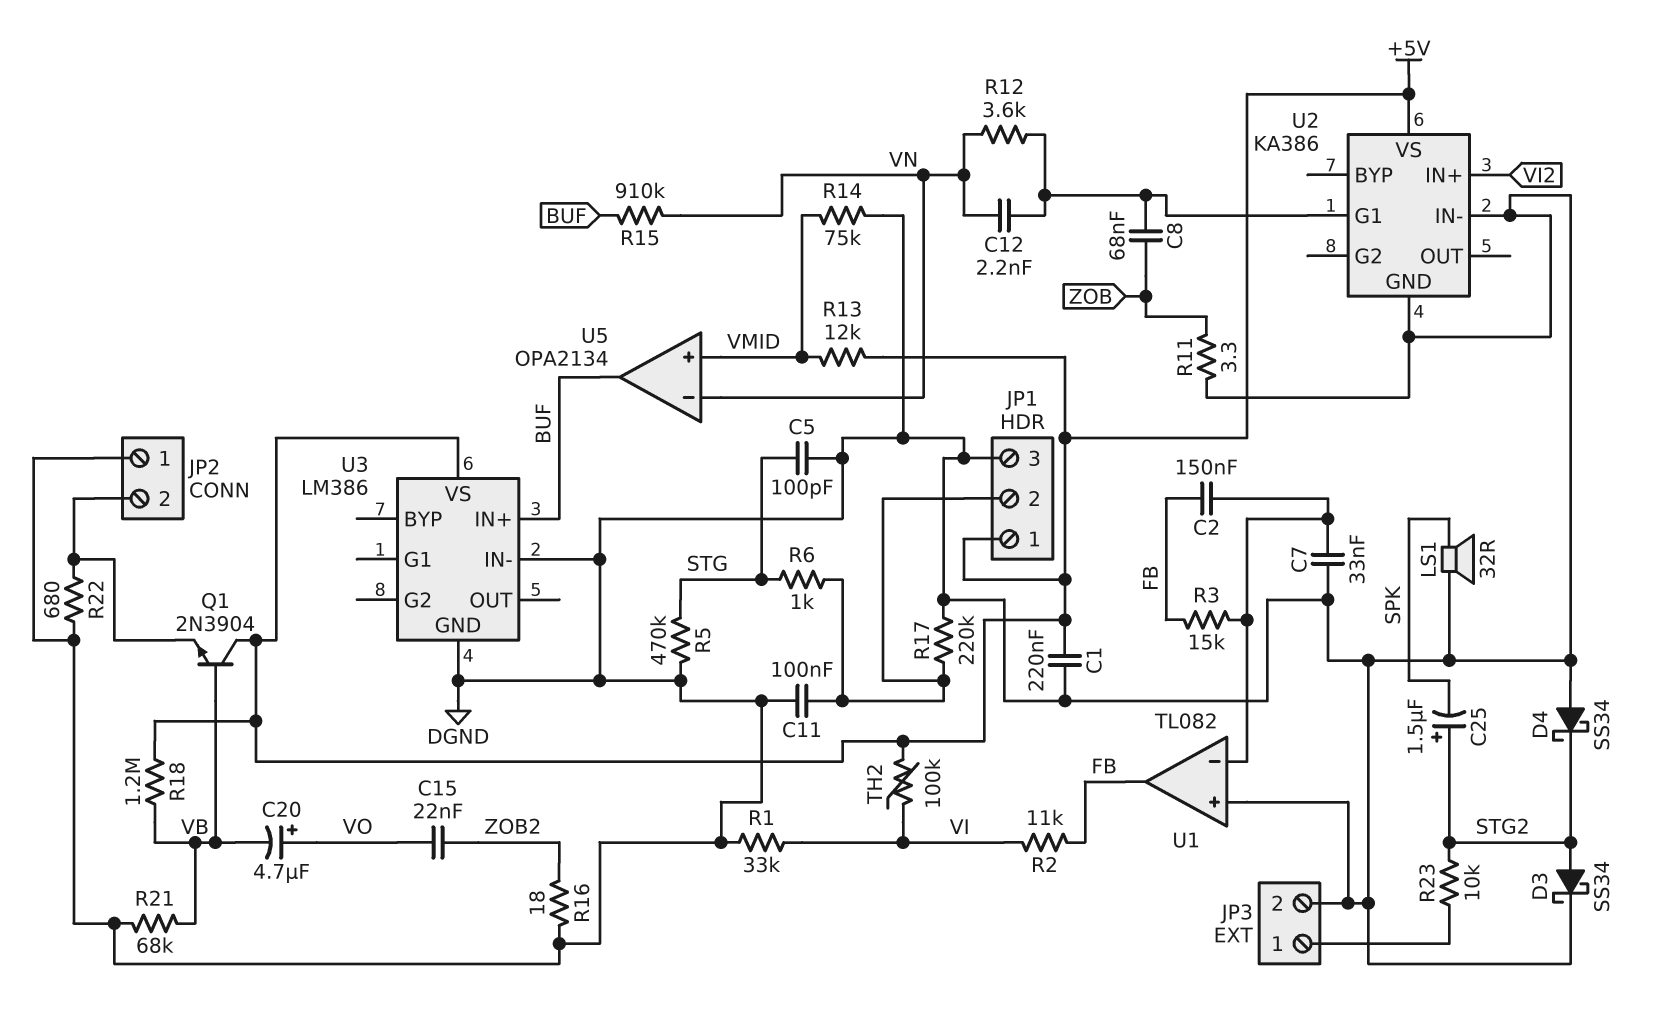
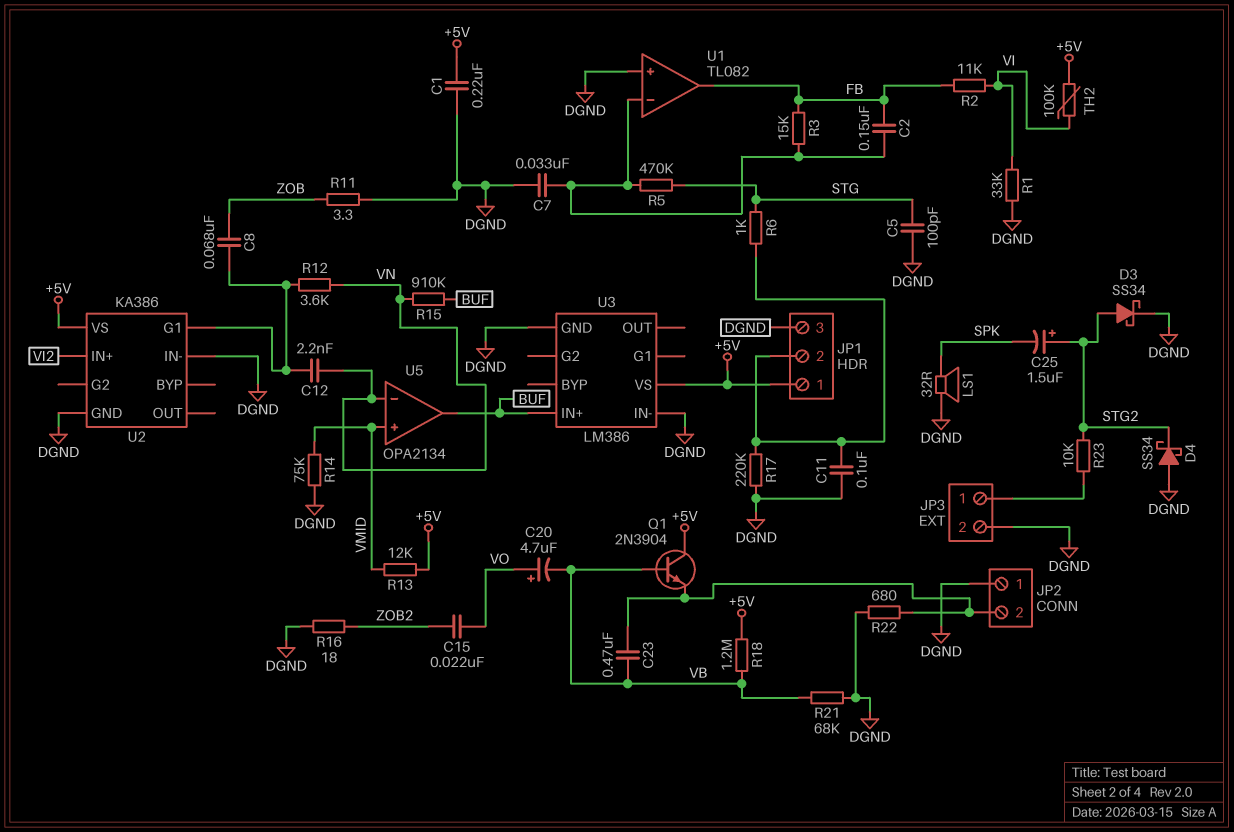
C23: none -> 470nF (JP2/2, VB)
R5: 470k (DGND, STG) -> 470k (STG, U1/in-)

